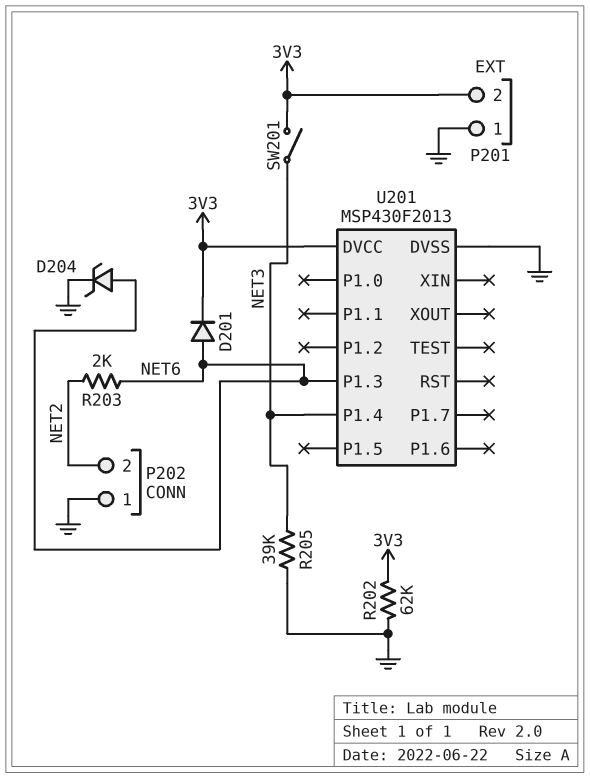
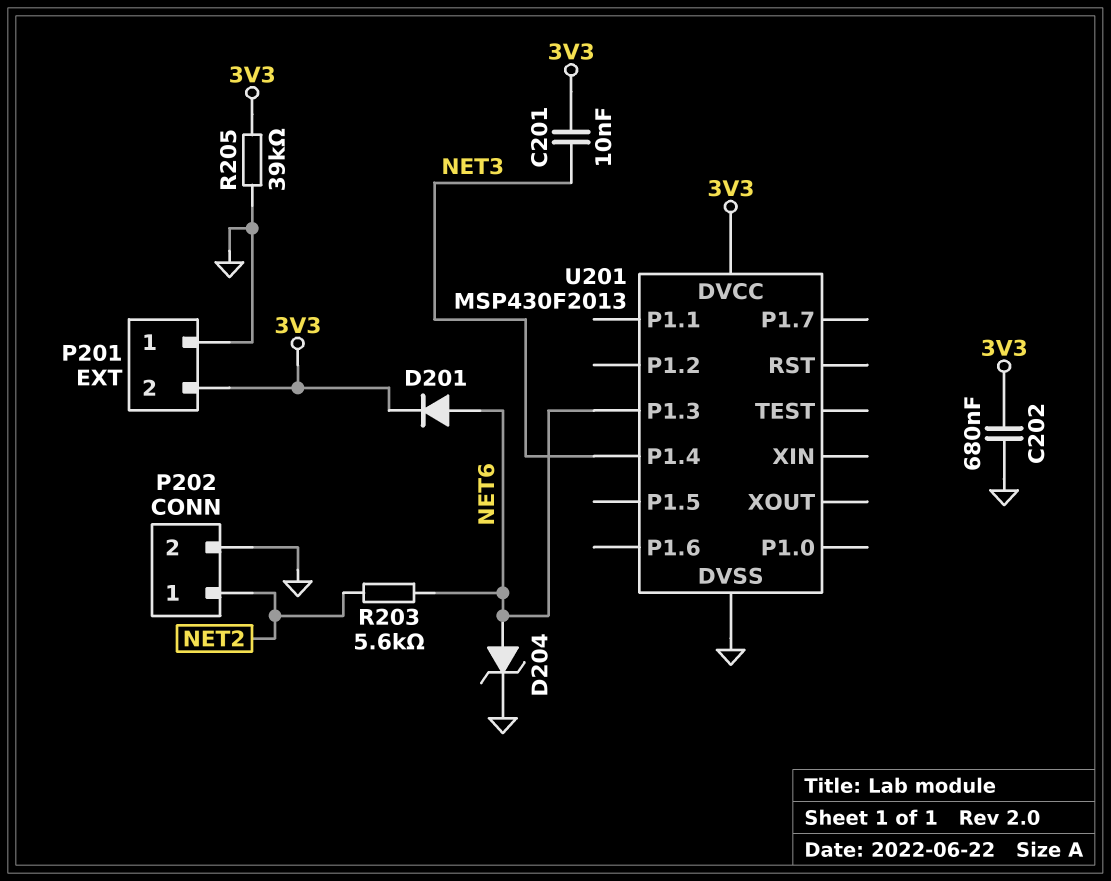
C201: none -> 10nF (3V3, NET3)
C202: none -> 680nF (3V3, GND)
P202 pin 1: GND -> NET2
P202 pin 2: NET2 -> GND
R202: 62k (3V3, GND) -> none
R203: 2k (NET2, NET6) -> 5.6k (NET2, NET6)
R205: 39k (GND, NET3) -> 39k (3V3, GND)
SW201: switch (3V3, NET3) -> none

